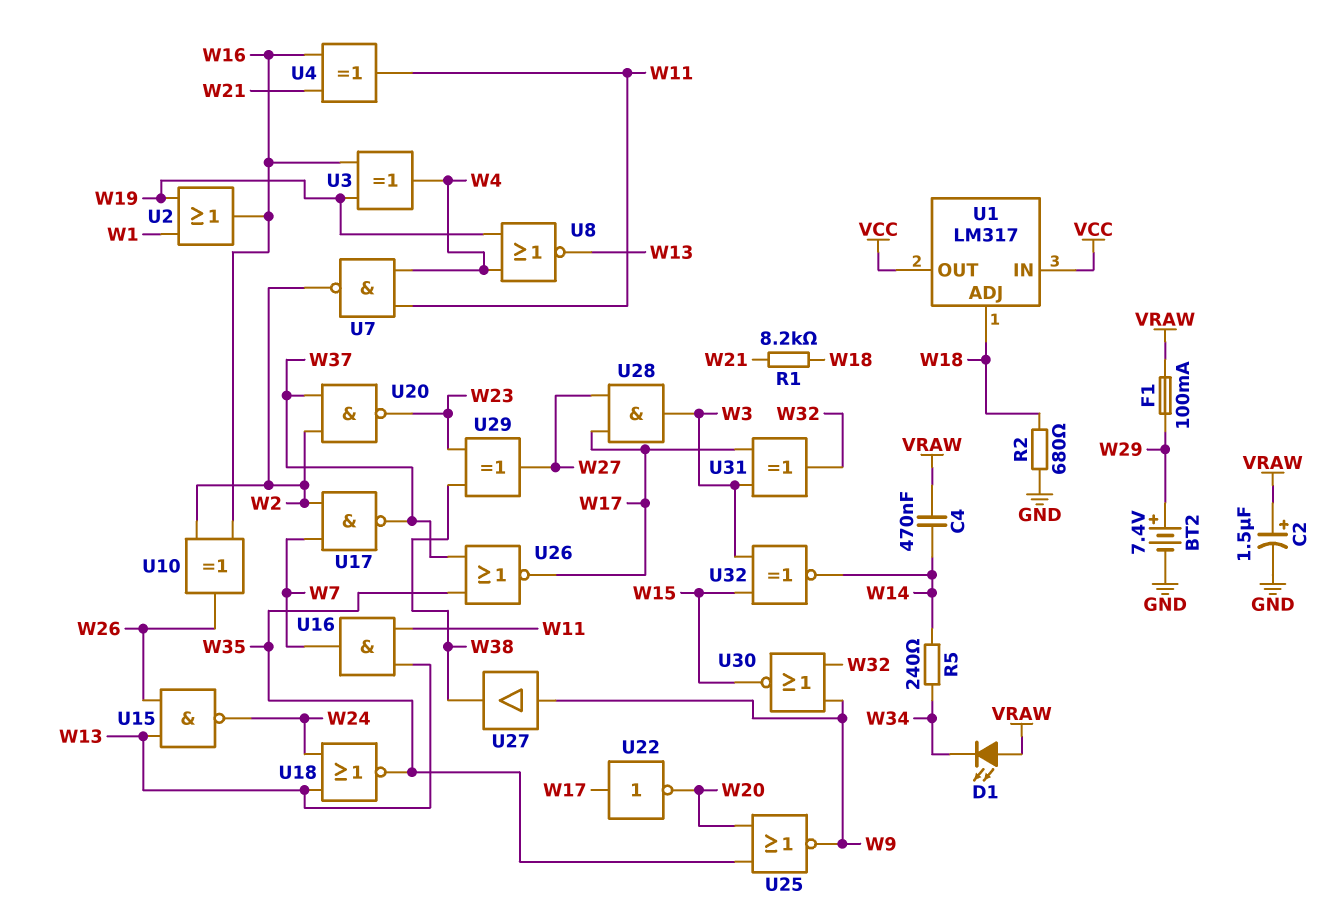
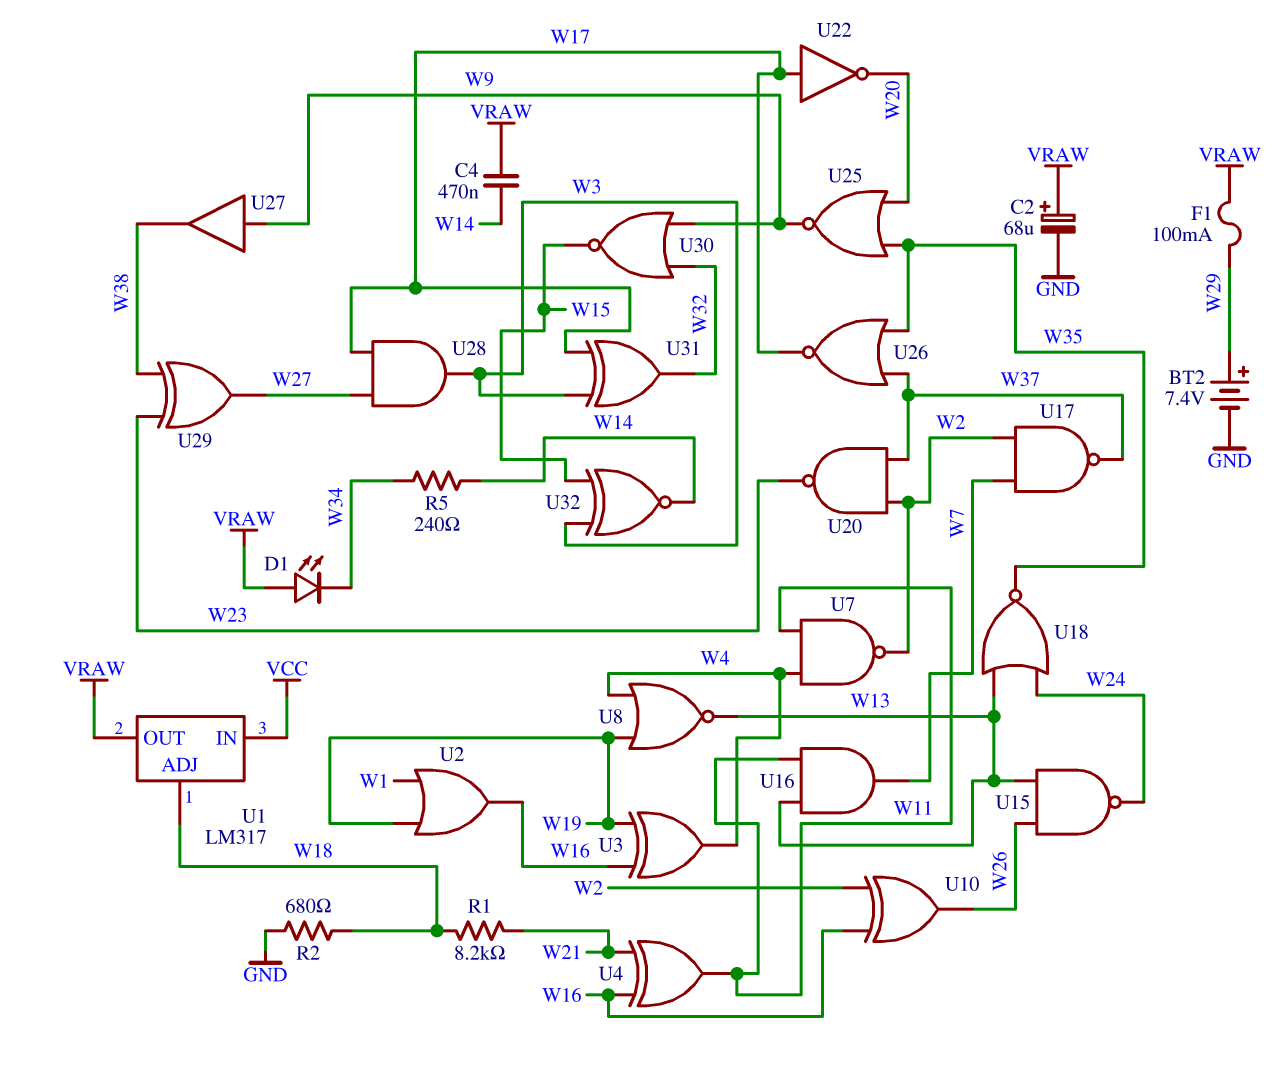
C2: 1.5uF (plus VRAW, minus GND) -> 68uF (plus VRAW, minus GND)
U1 pin OUT: VCC -> VRAW

